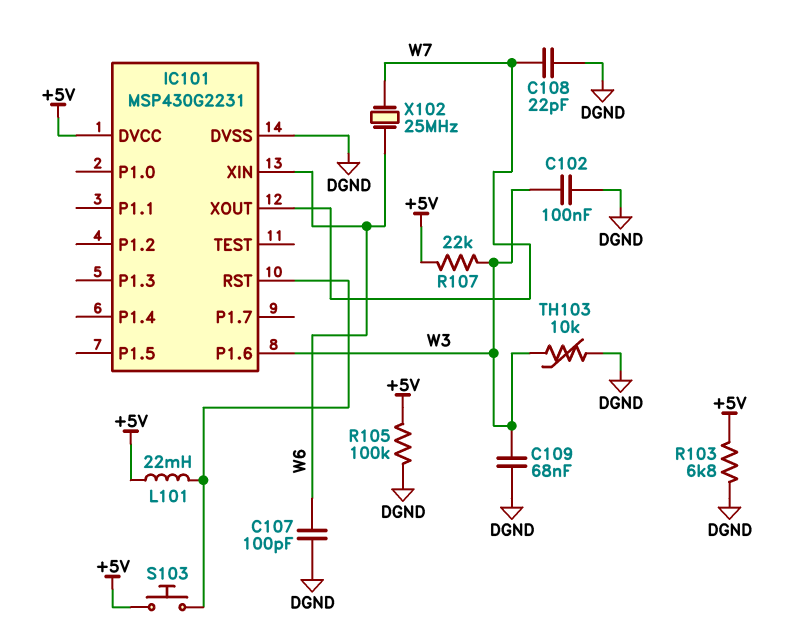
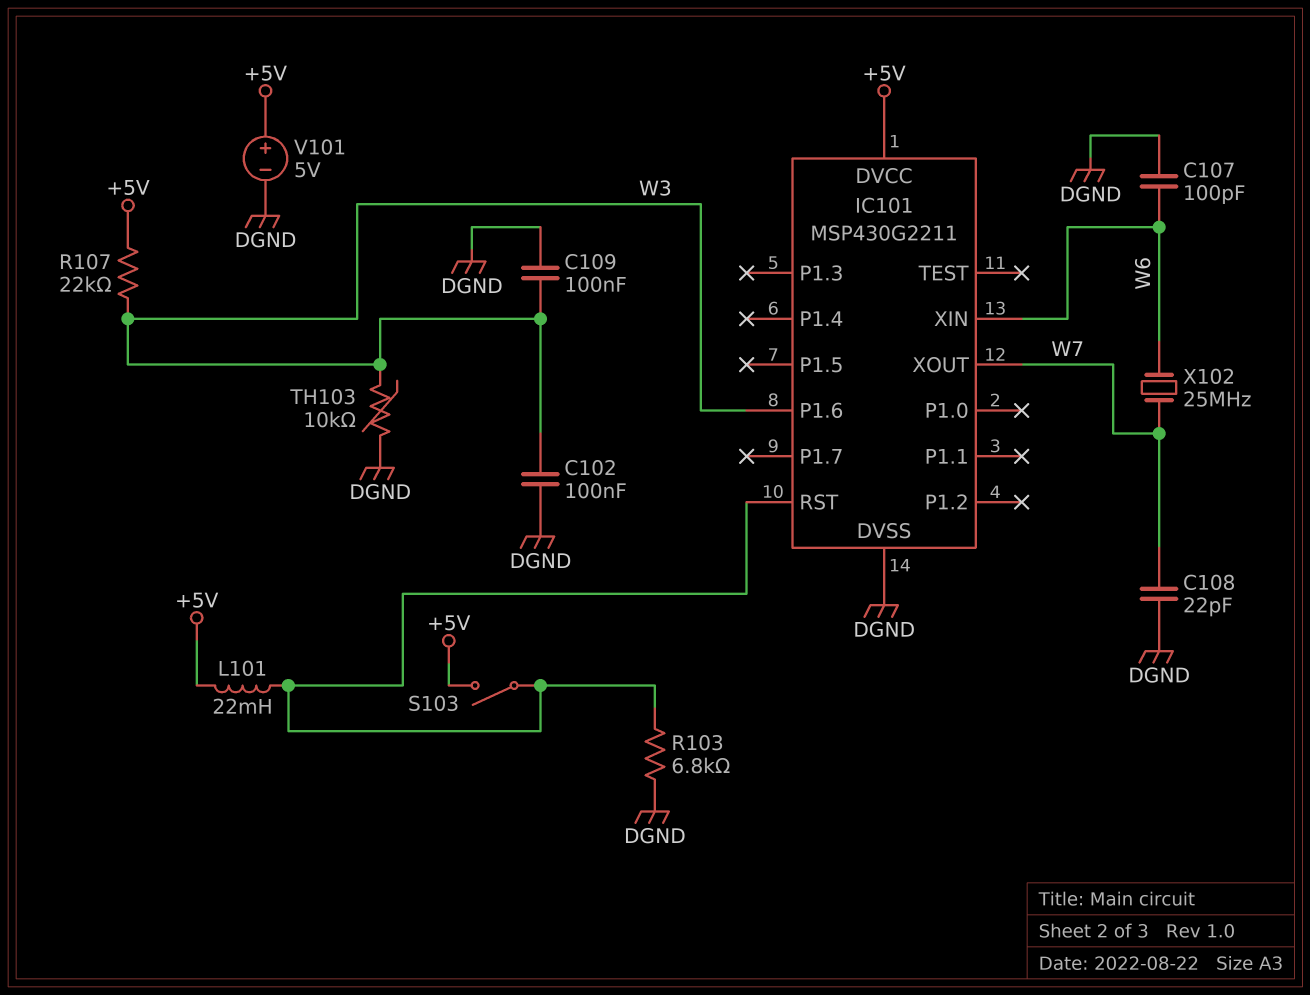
C109: 68nF (DGND, W3) -> 100nF (DGND, W3)
IC101: MSP430G2231 -> MSP430G2211
R103: 6.8k (+5V, DGND) -> 6.8k (DGND, IC101/RST)
R105: 100k (+5V, DGND) -> none
S103: button (+5V, IC101/RST) -> switch (+5V, IC101/RST)
V101: none -> 5V (plus +5V, minus DGND)

